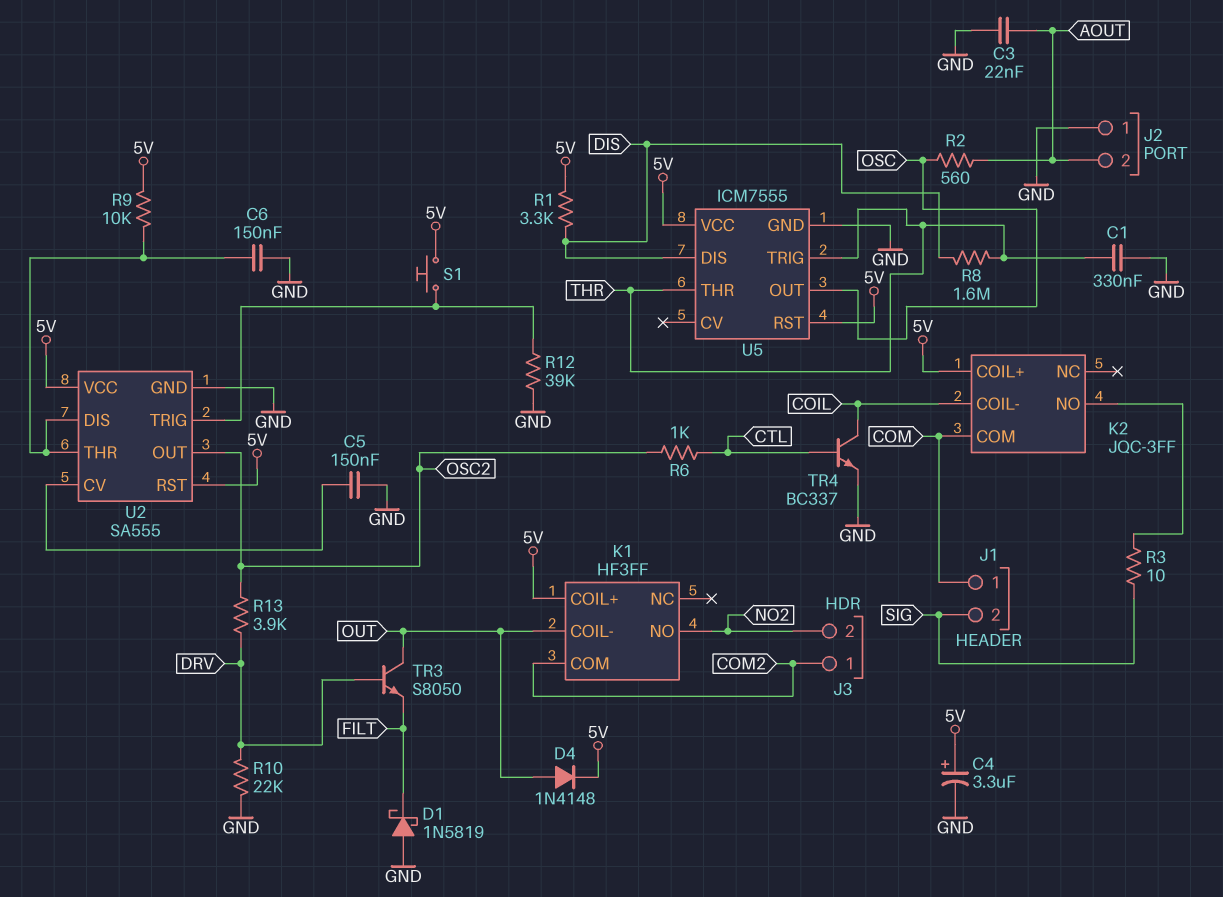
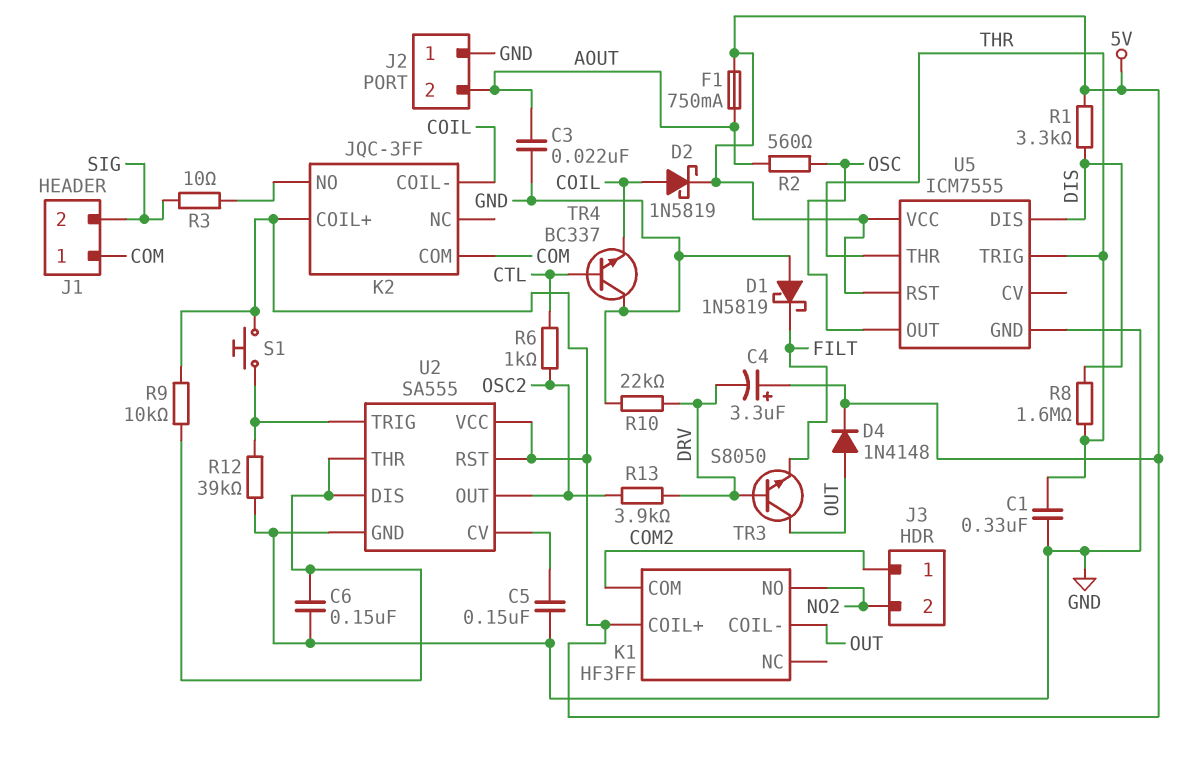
C4: 3.3uF (plus 5V, minus GND) -> 3.3uF (plus 5V, minus DRV)
D2: none -> schottky 1N5819 (A COIL, K 5V)
F1: none -> 750mA (5V, AOUT)
TR4: NPN BC337 (B CTL, C COIL, E GND) -> NPN BC337 (B CTL, C GND, E COIL)

